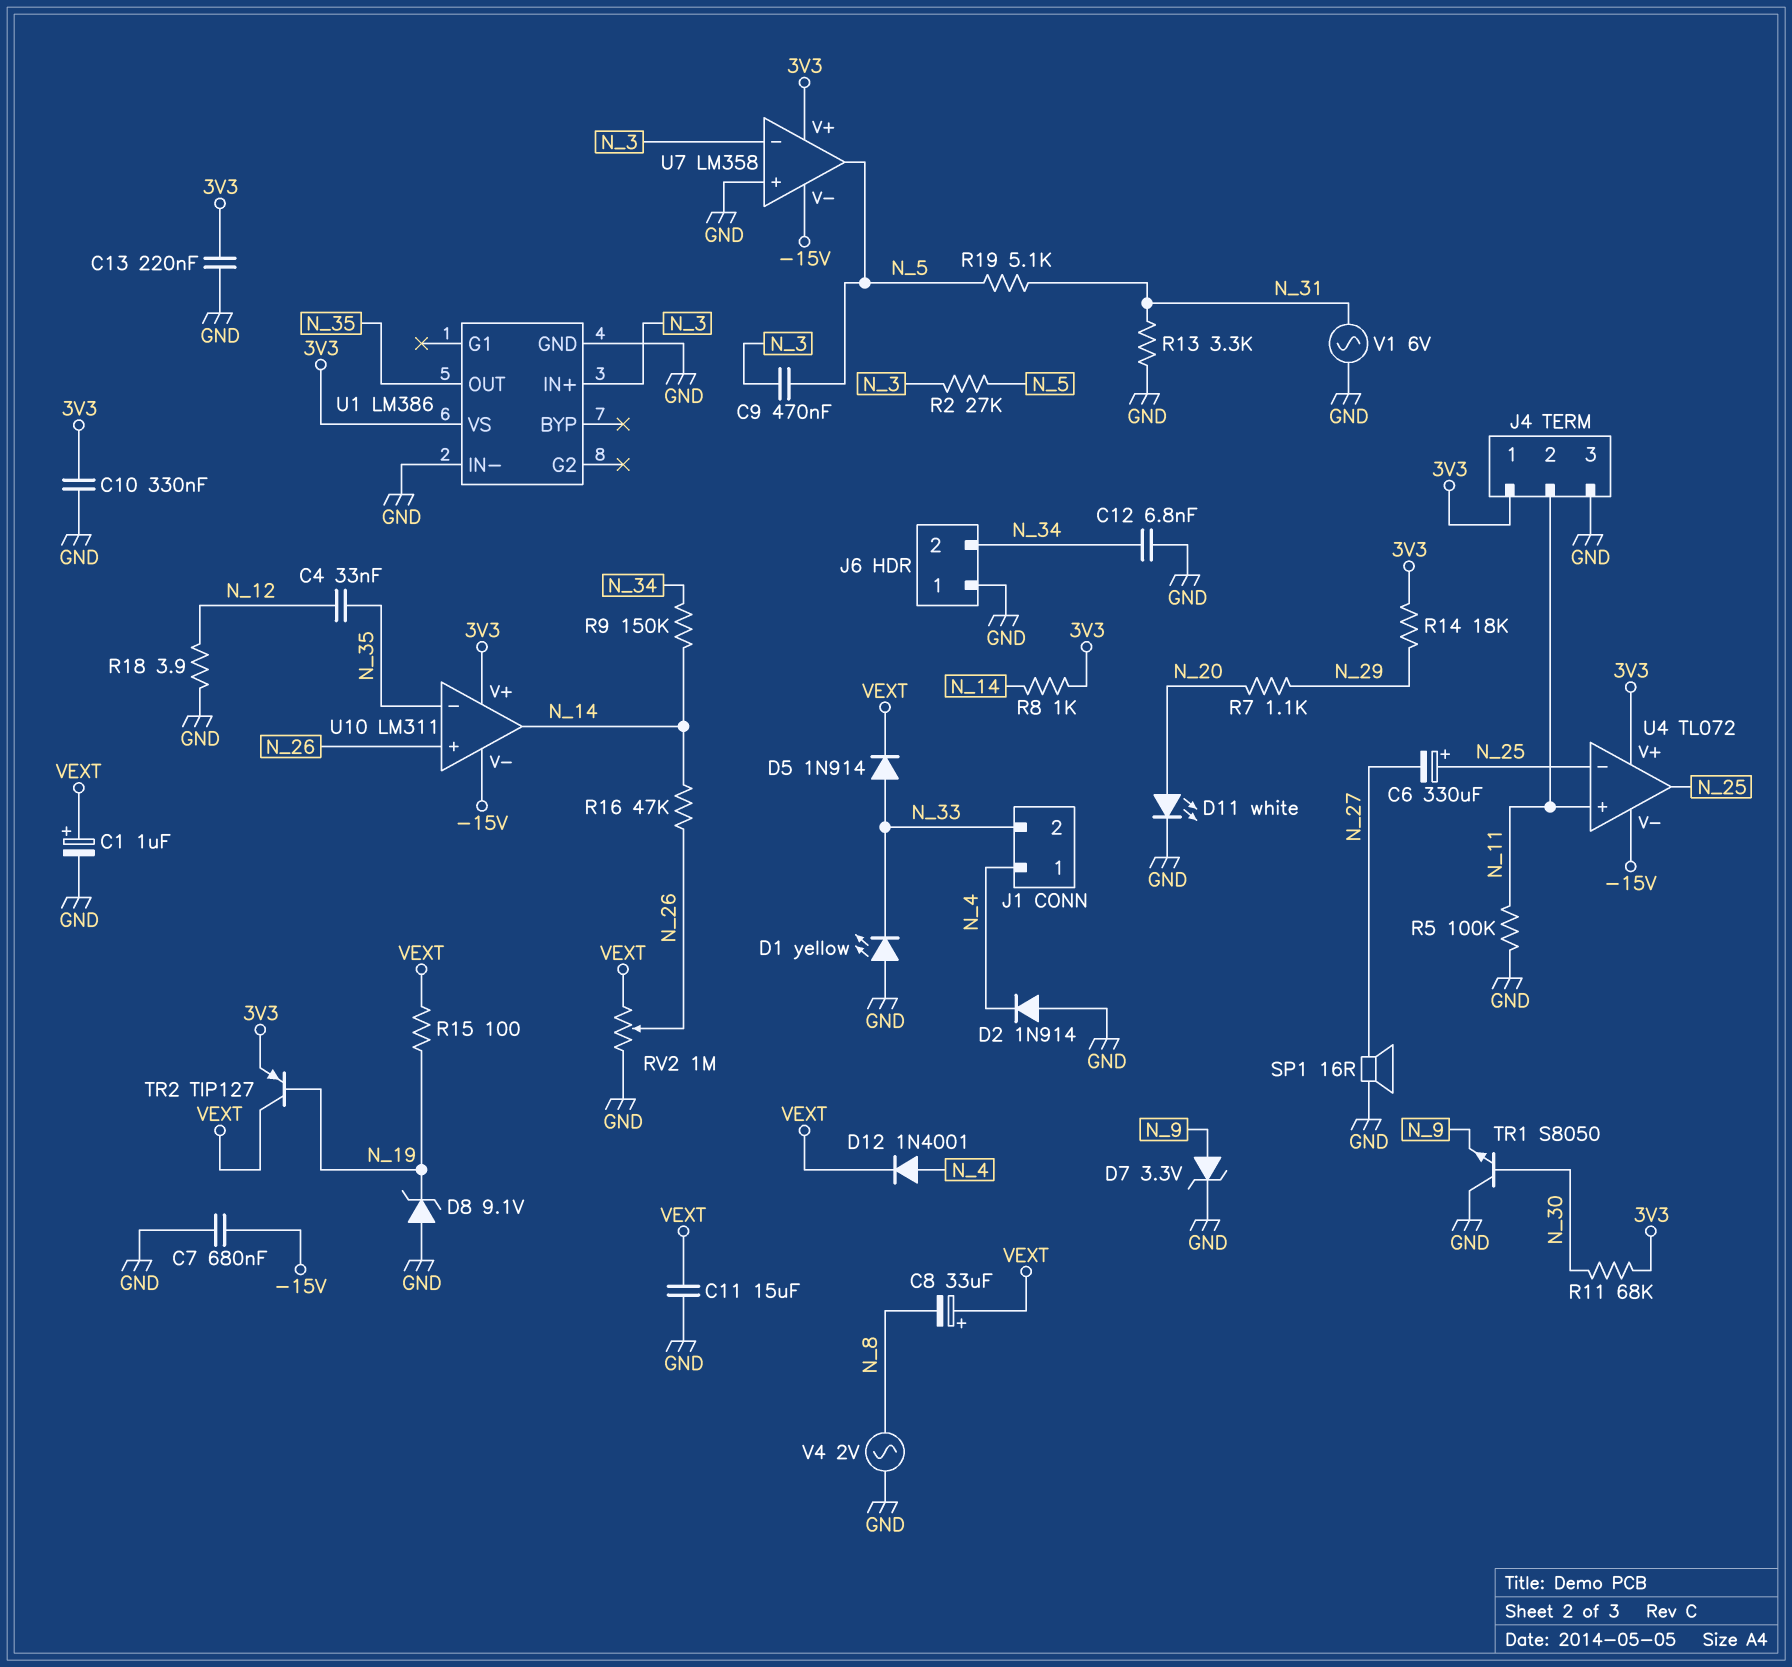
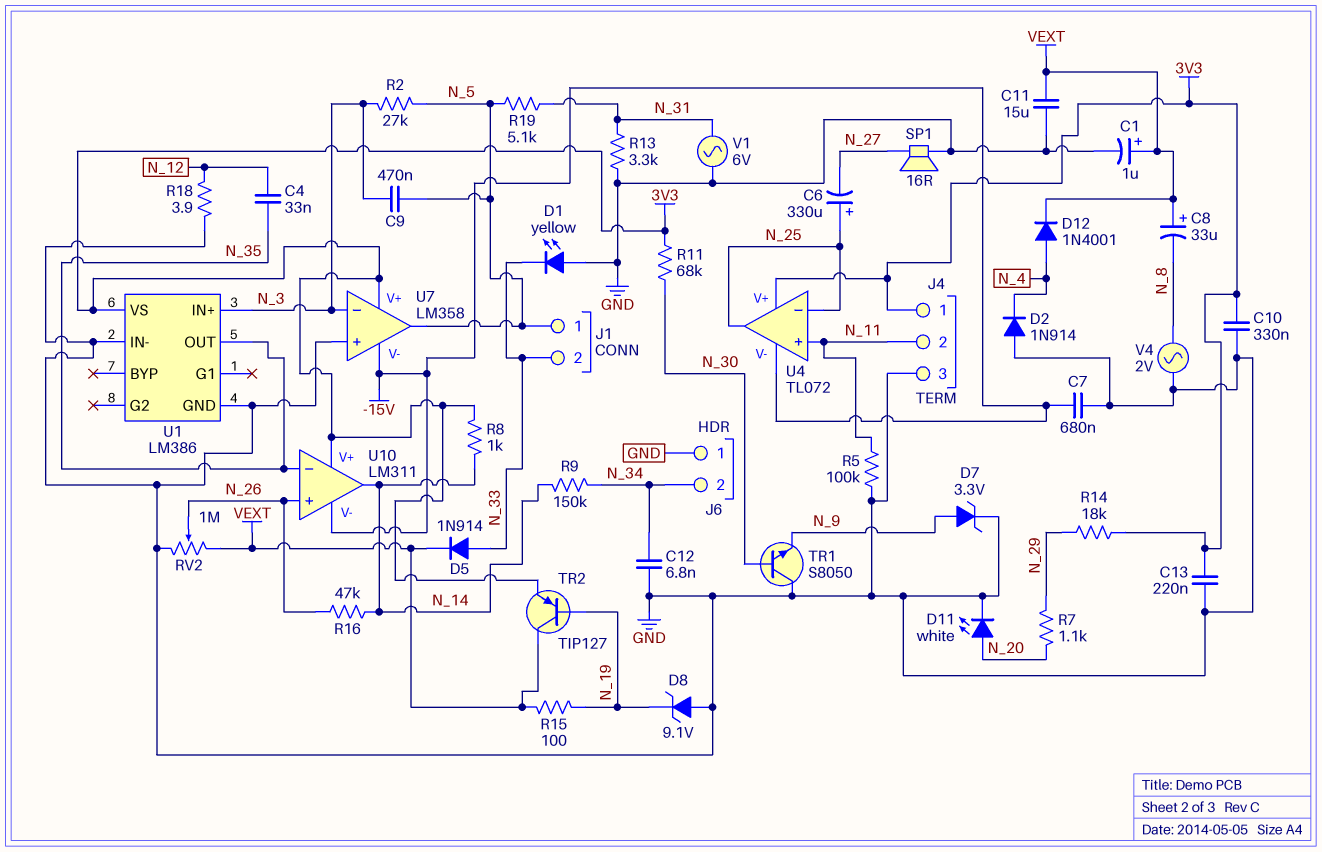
J1 pin 1: N_4 -> N_5

